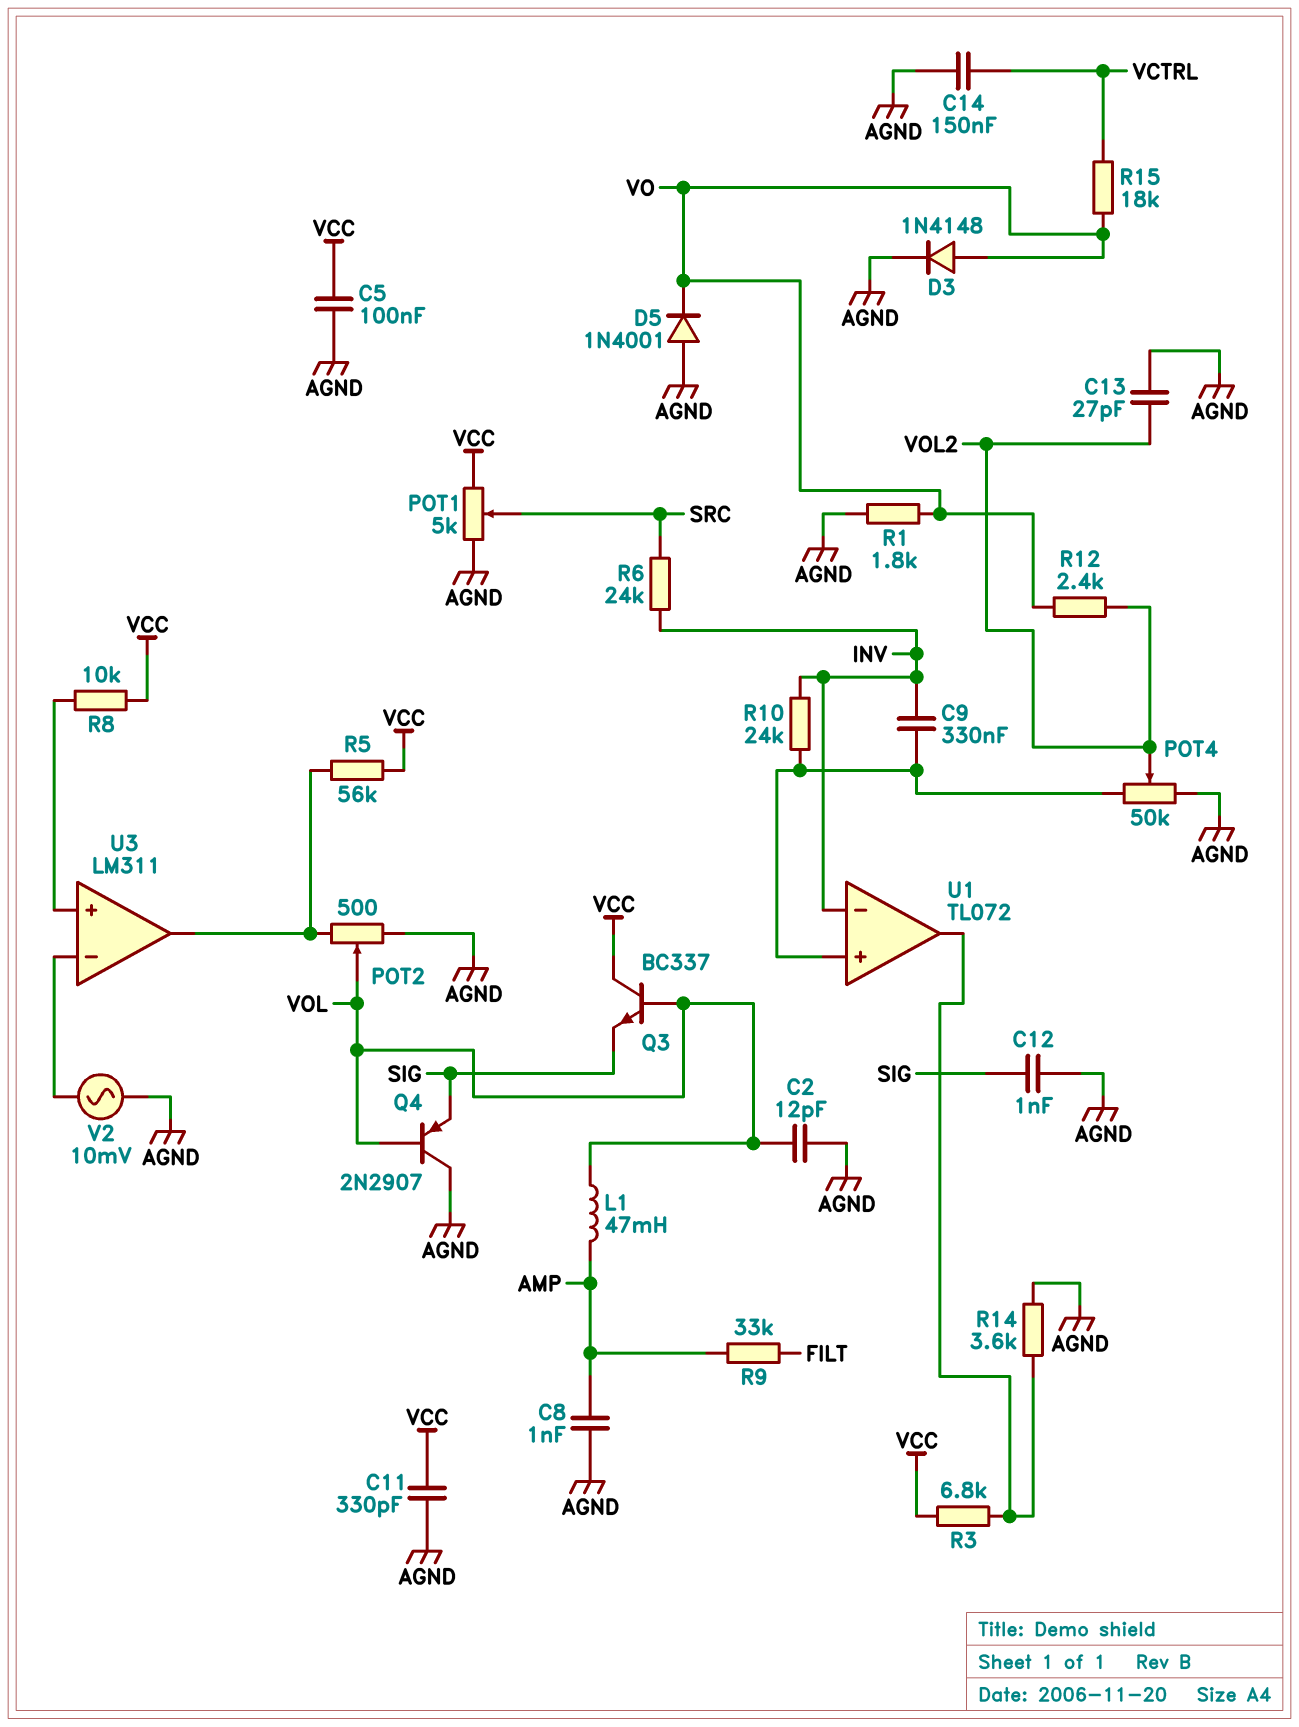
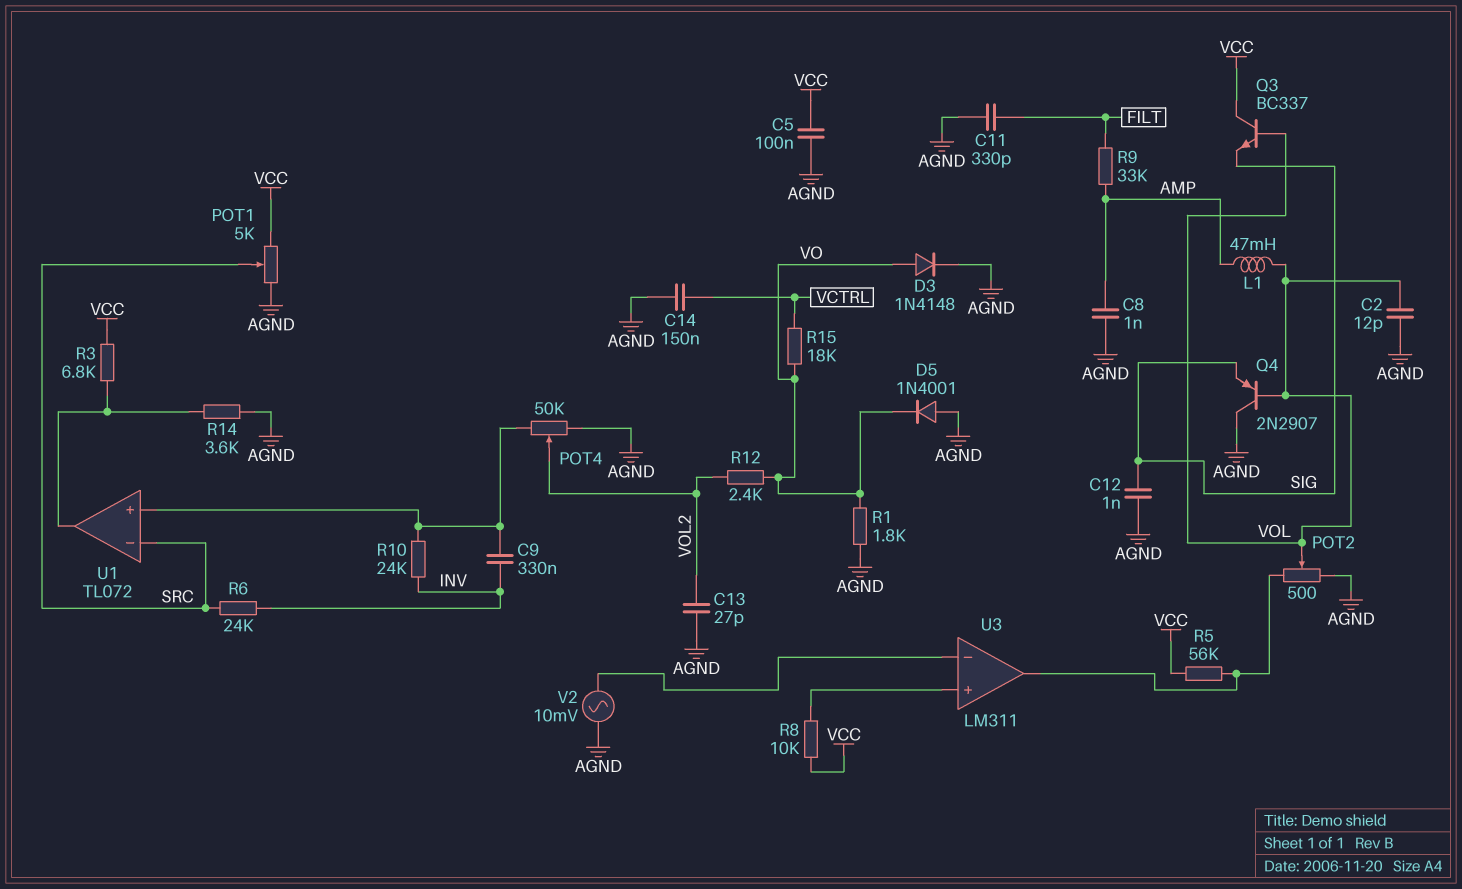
C11: 330pF (AGND, VCC) -> 330pF (AGND, FILT)
U1 pin in-: INV -> SRC

